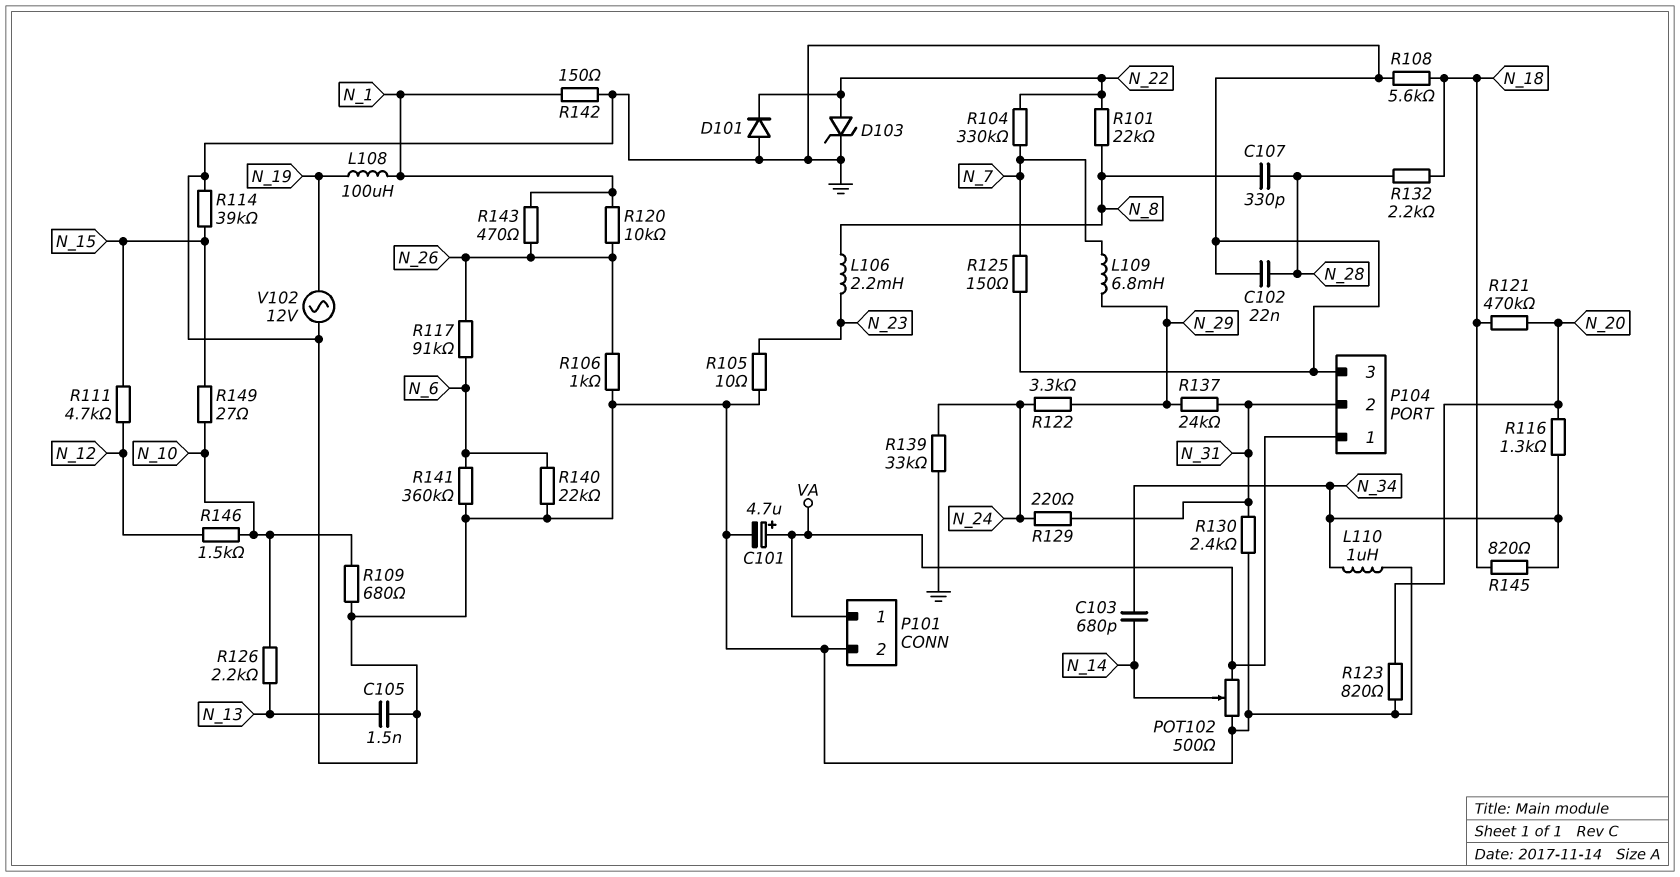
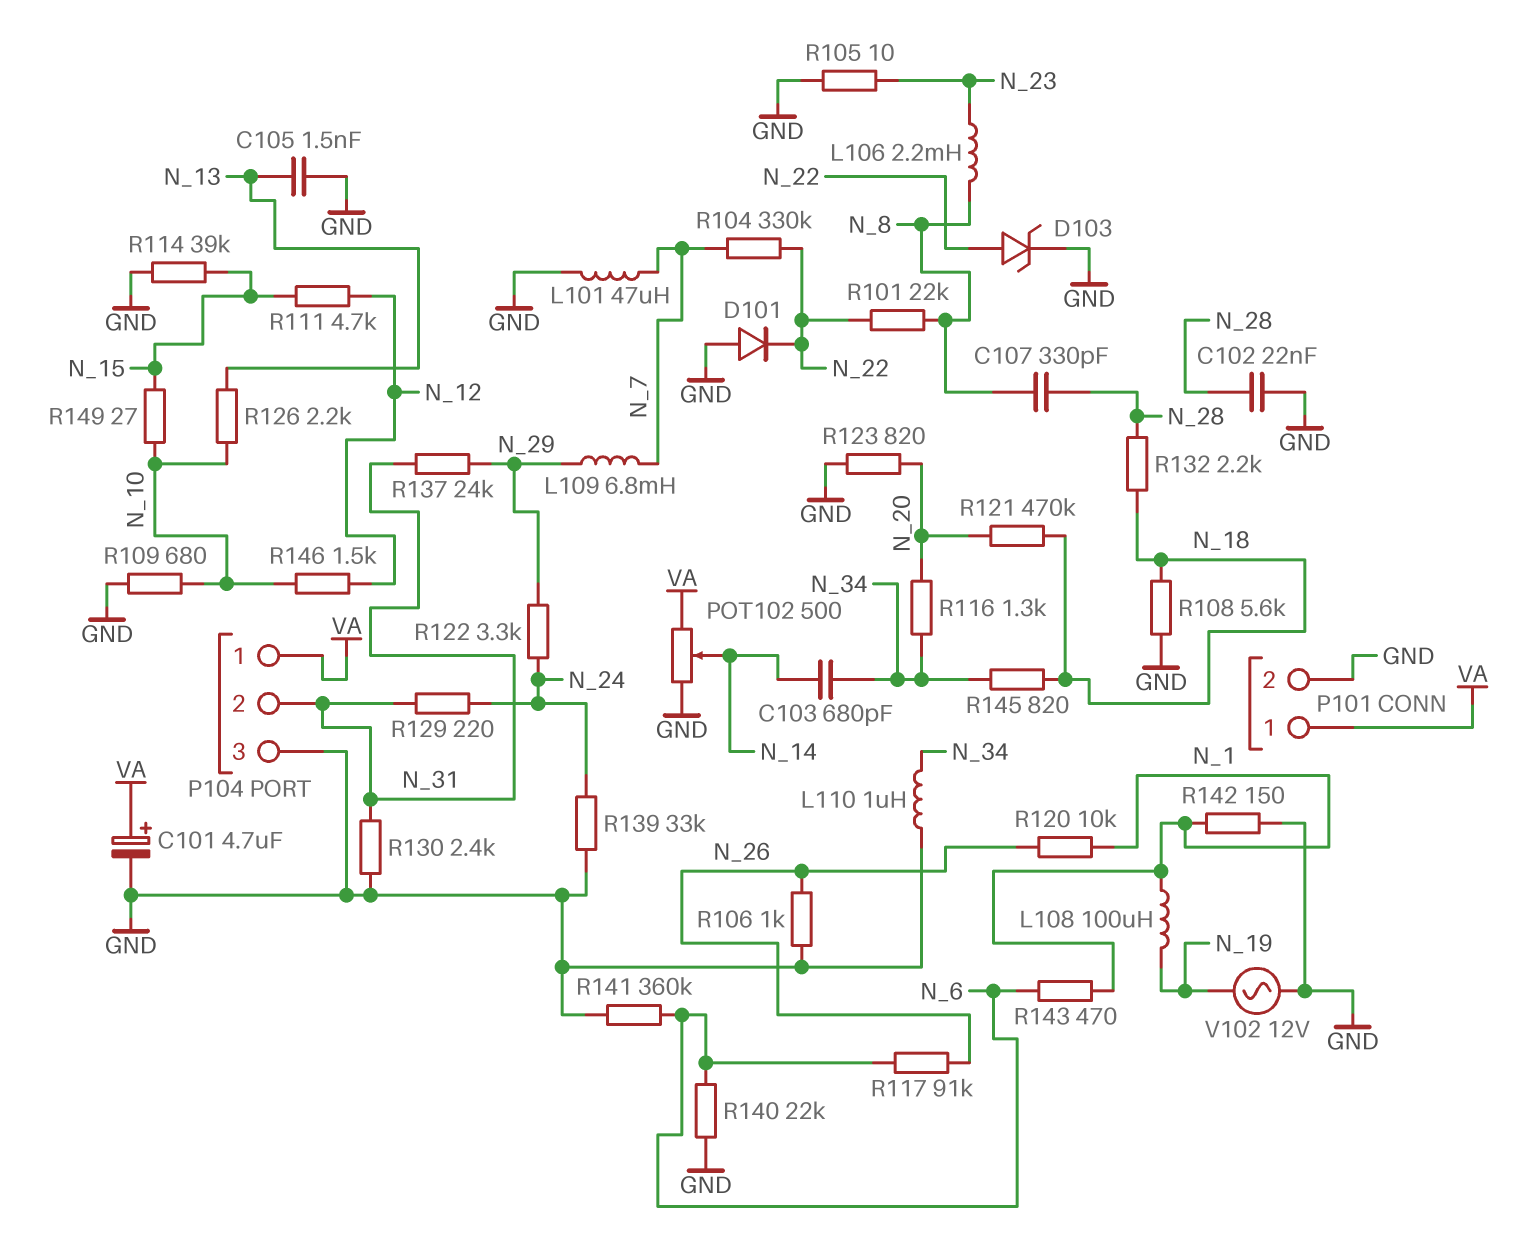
L101: none -> 47uH (GND, N_7)
R125: 150 (GND, N_7) -> none
R143: 470 (N_1, N_26) -> 470 (N_1, N_6)

